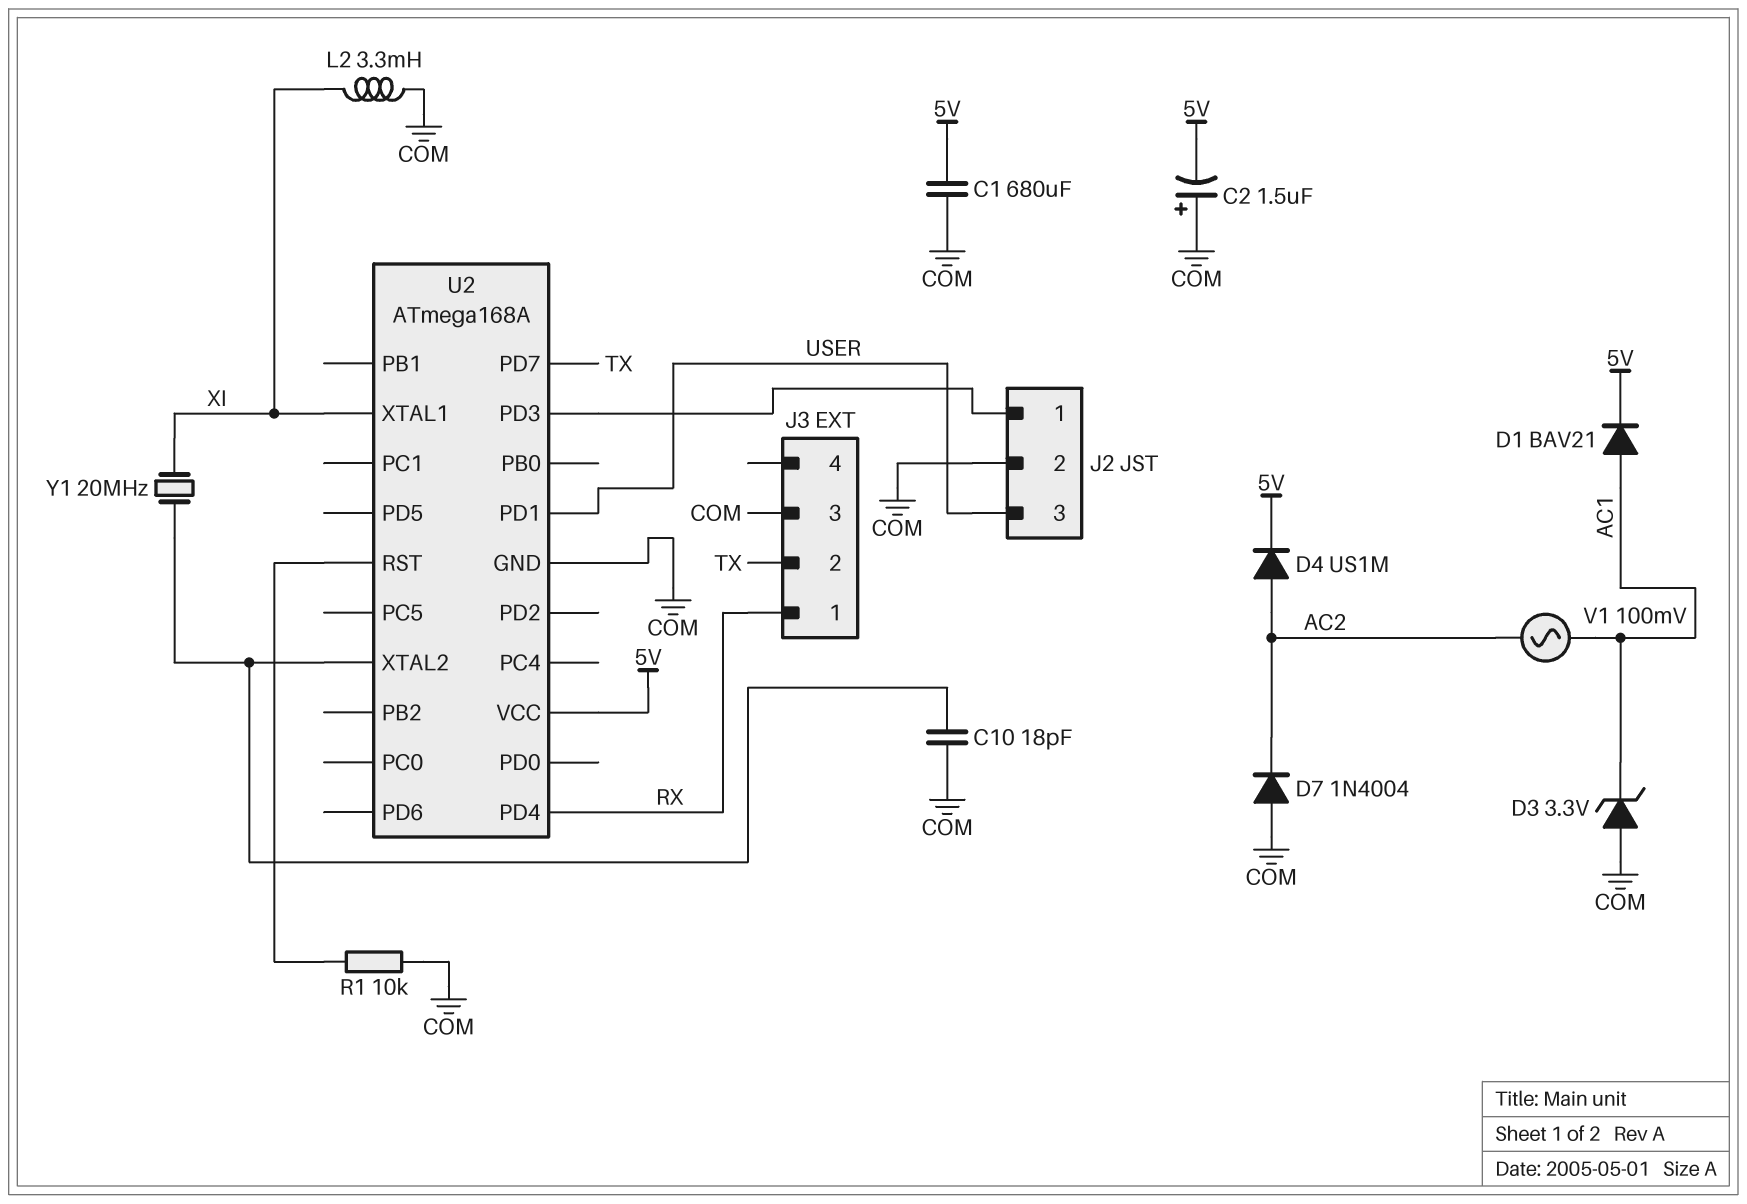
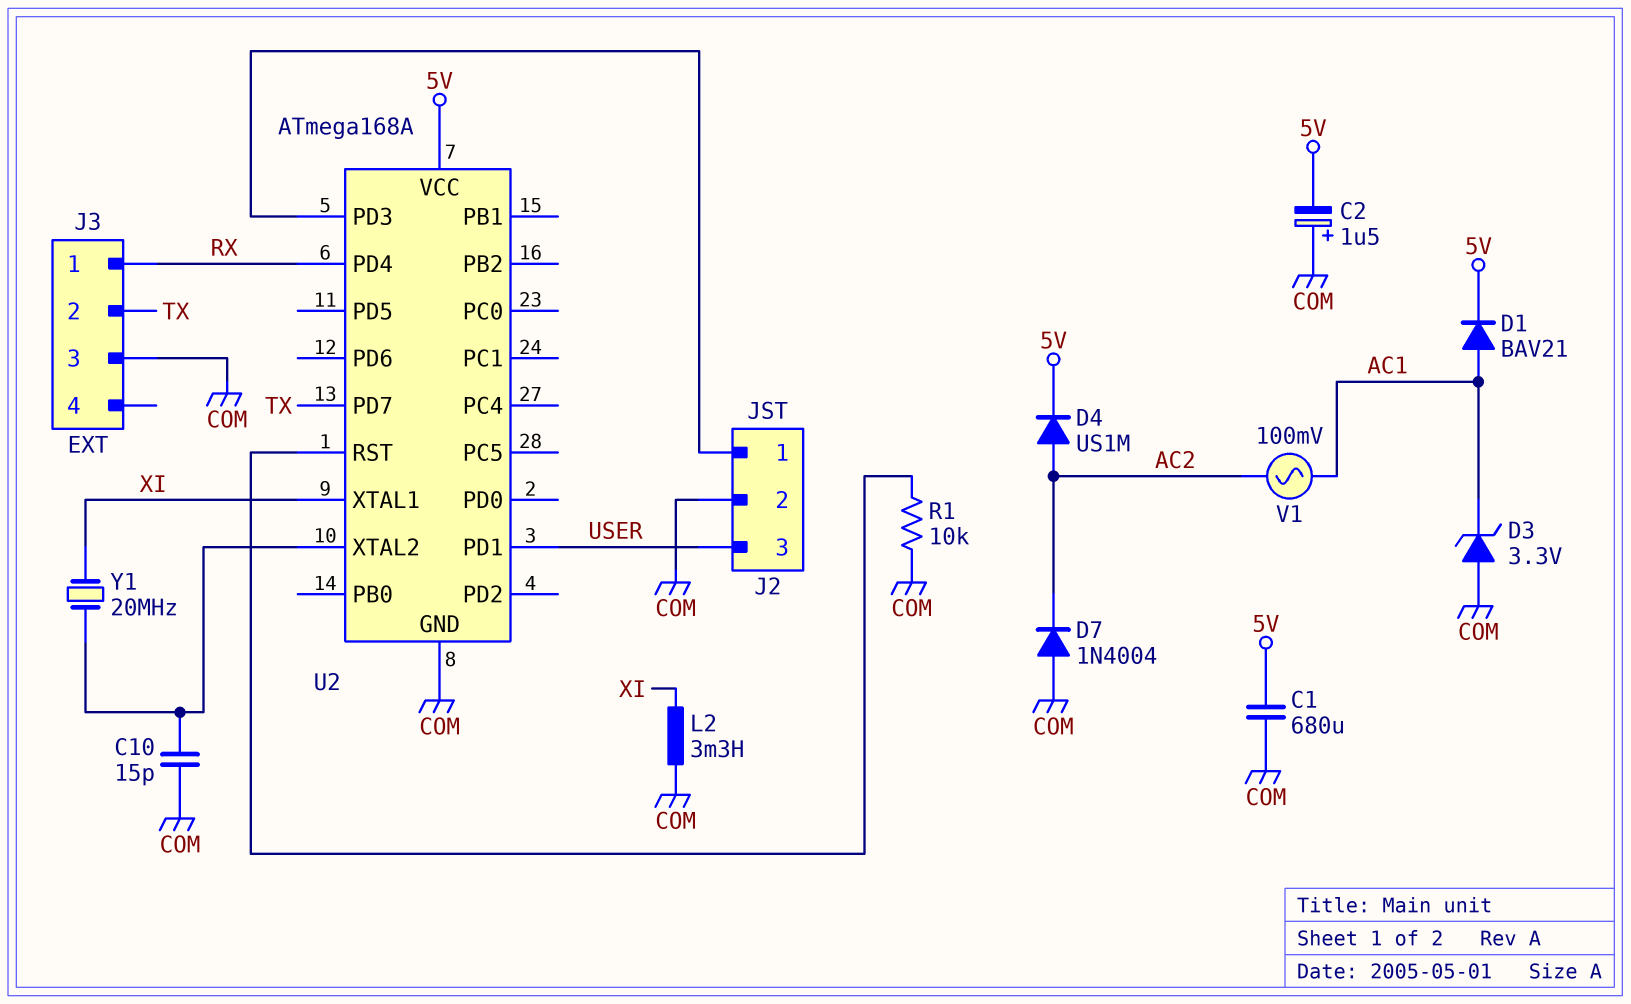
C10: 18pF (COM, U2/XTAL2) -> 15pF (COM, U2/XTAL2)

